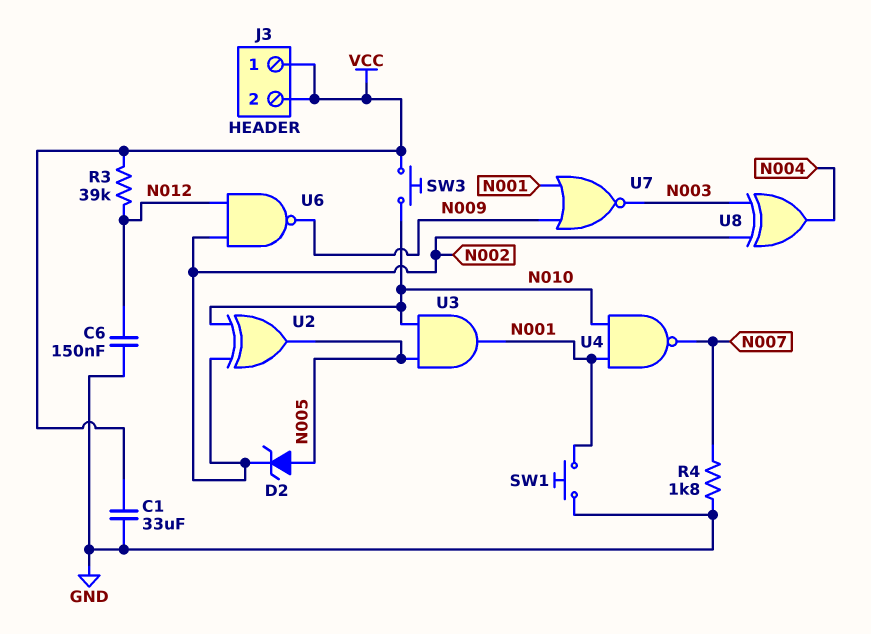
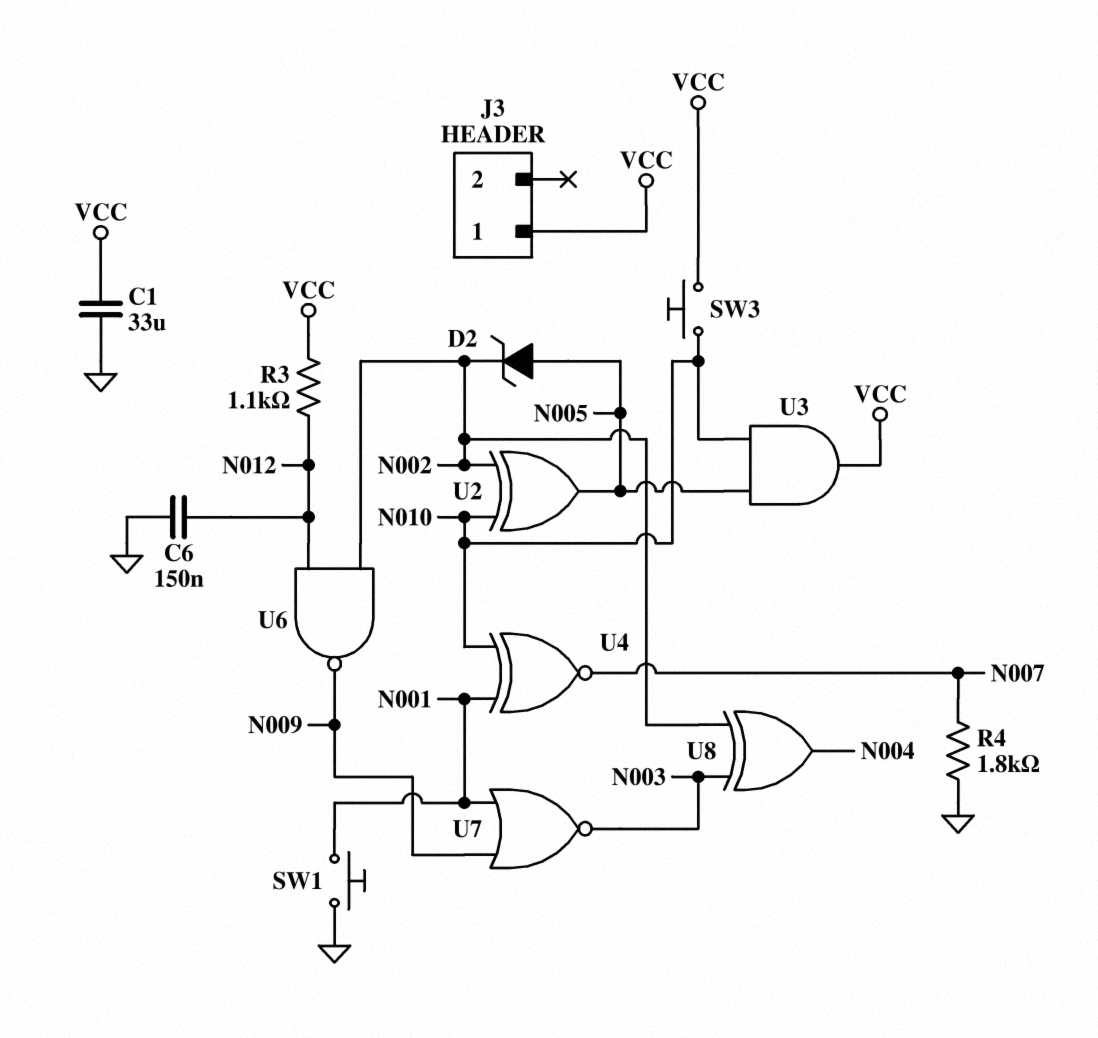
J3 pin 2: VCC -> none
R3: 39k (N012, VCC) -> 1.1k (N012, VCC)
U3: AND (in N005, in N010, out N001) -> AND (in N005, in N010, out VCC)
U4: NAND (in N001, in N010, out N007) -> XNOR (in N001, in N010, out N007)

